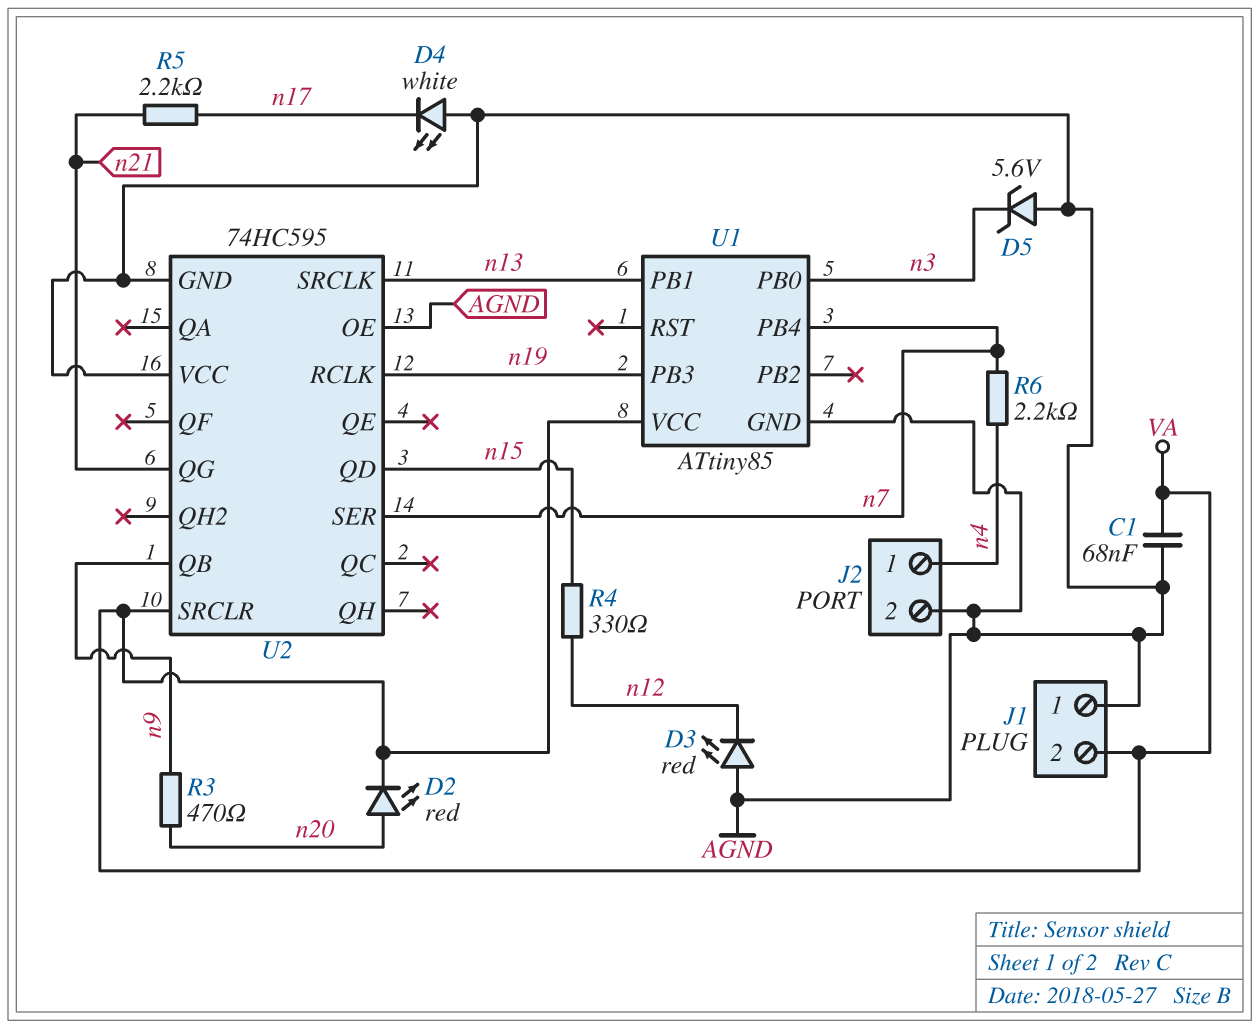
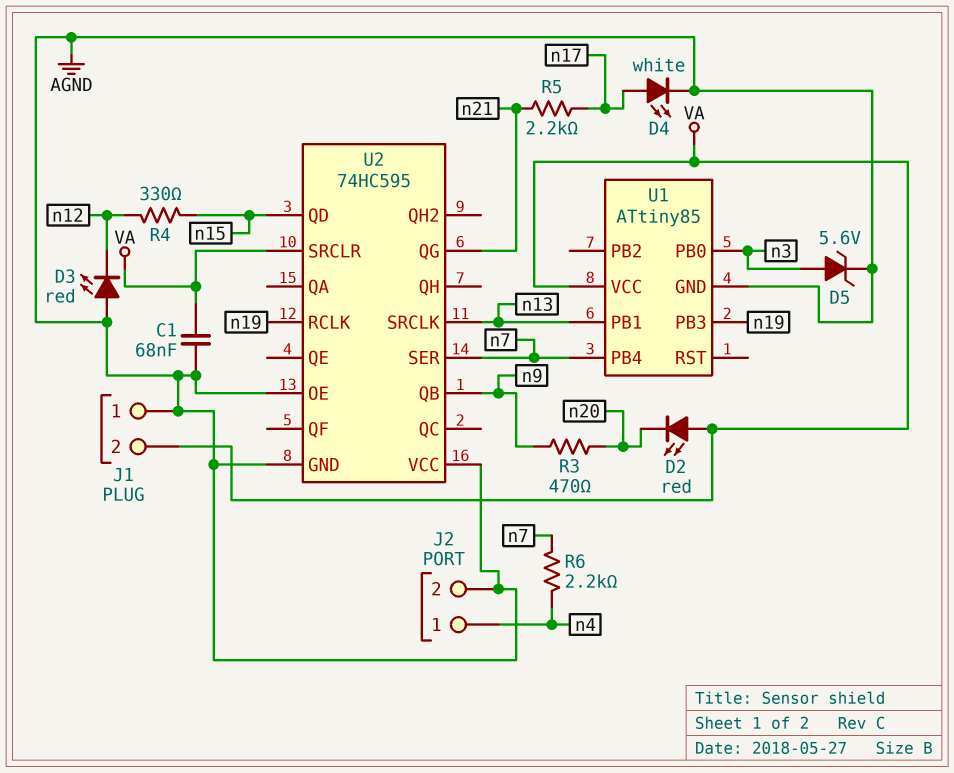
D2: LED red (A n20, K VA) -> LED red (A VA, K n20)
D4: LED white (A AGND, K n17) -> LED white (A n17, K AGND)
D5: zener 5.6V (A AGND, K n3) -> zener 5.6V (A n3, K AGND)

